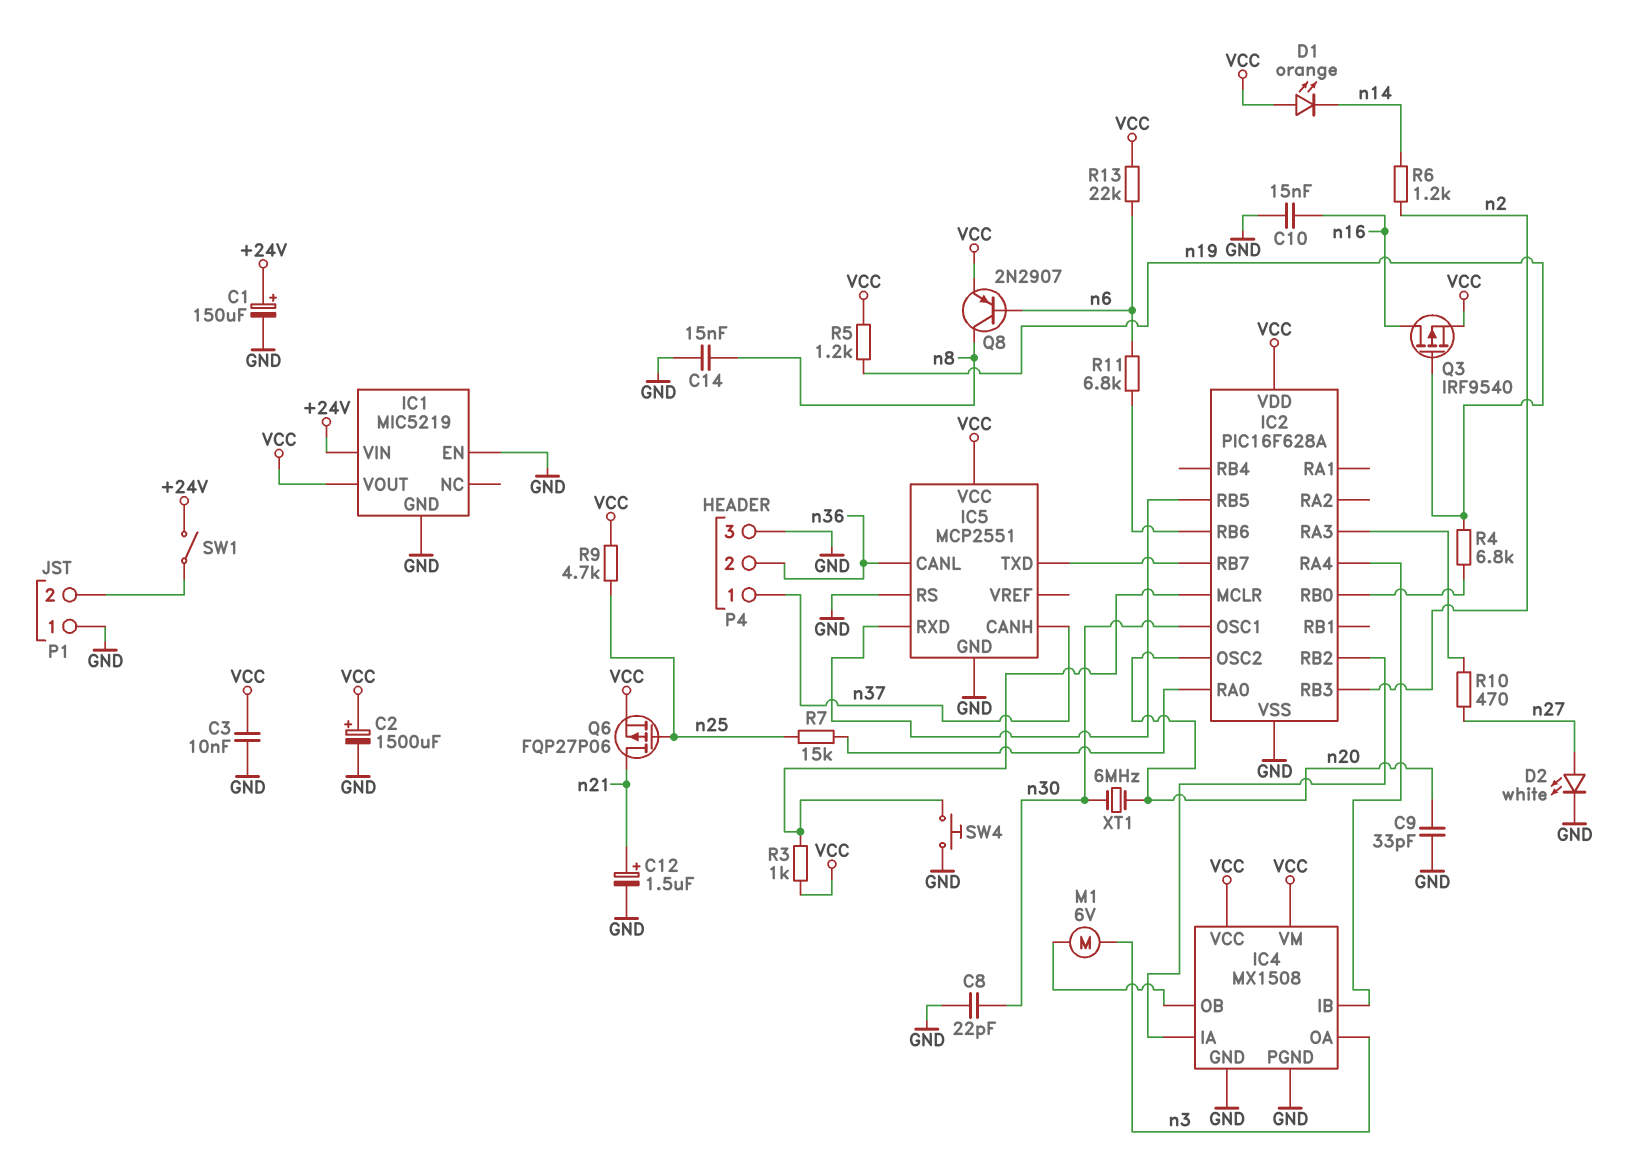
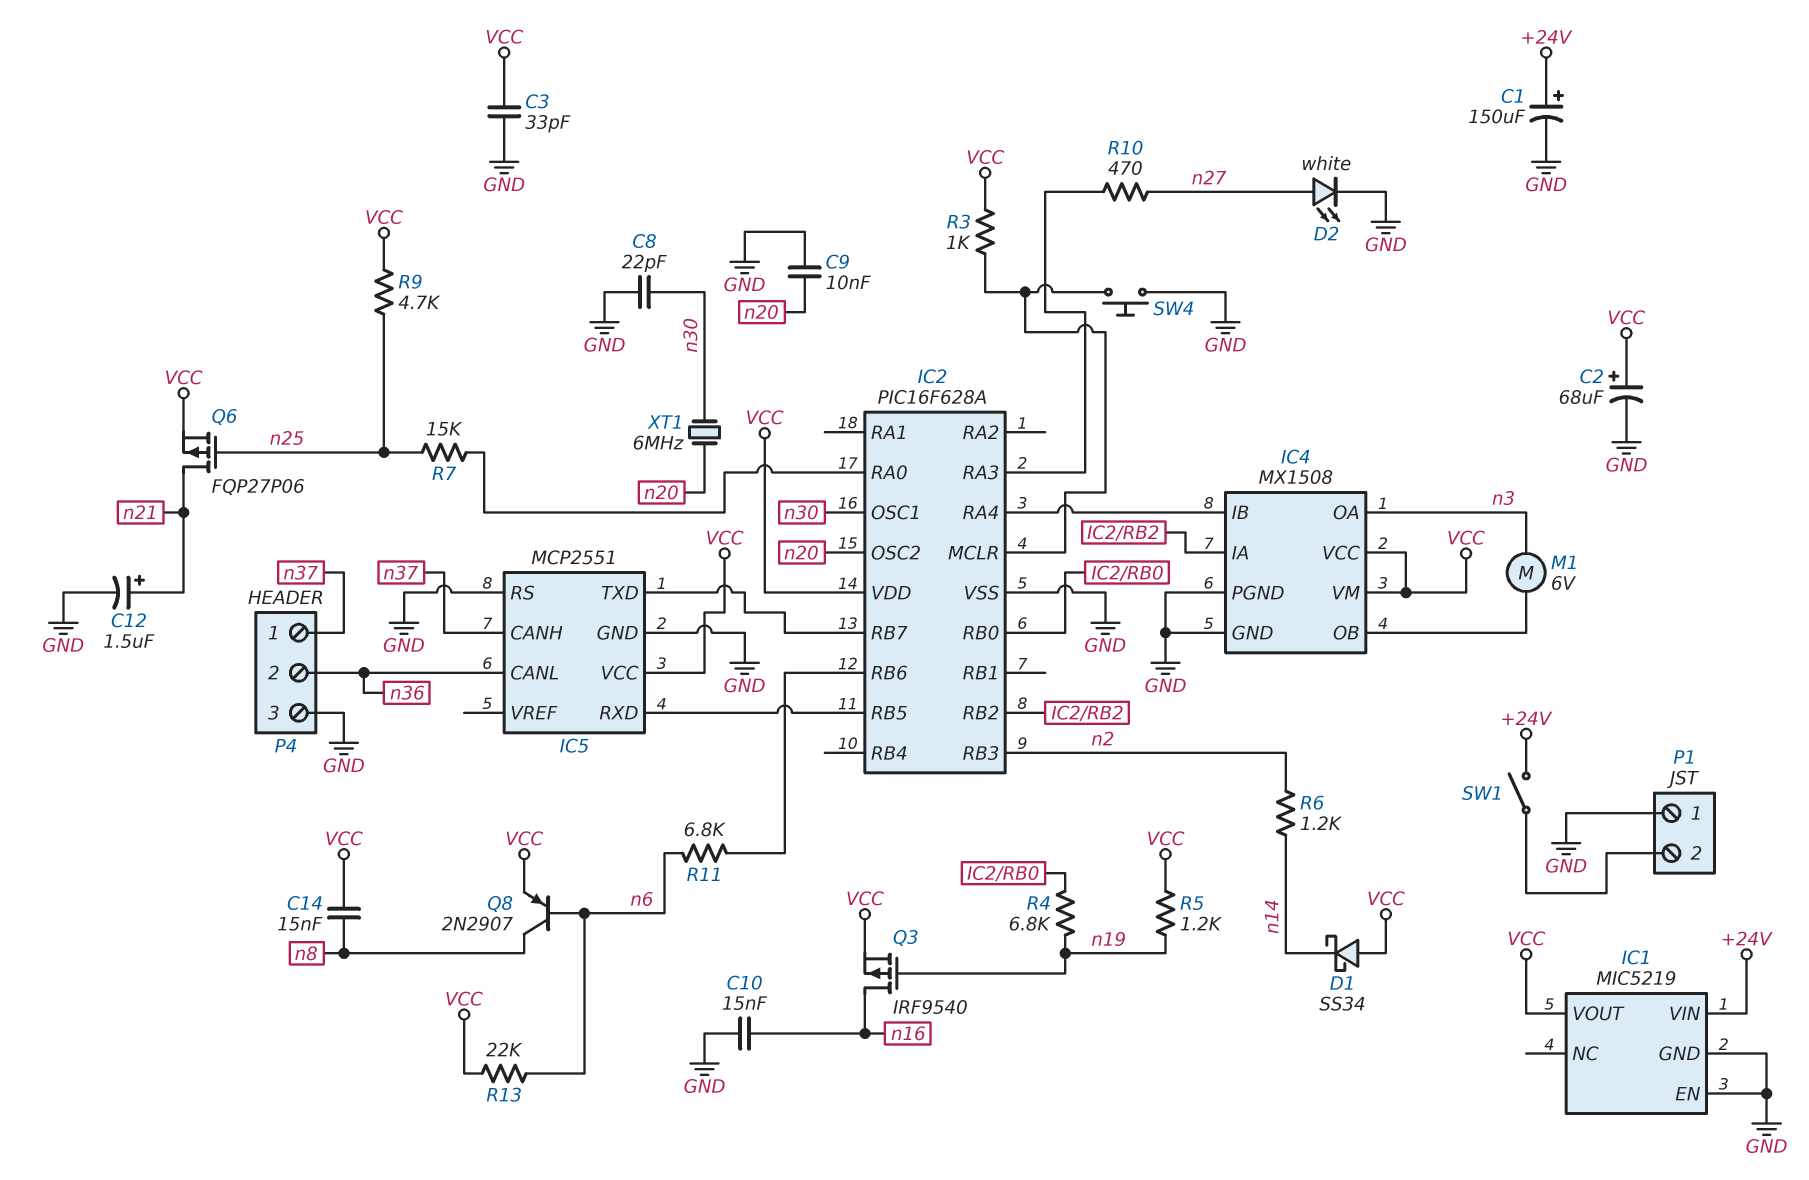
C2: 1500uF (plus VCC, minus GND) -> 68uF (plus VCC, minus GND)
C3: 10nF (GND, VCC) -> 33pF (GND, VCC)
C9: 33pF (GND, n20) -> 10nF (GND, n20)
C14: 15nF (GND, n8) -> 15nF (VCC, n8)
D1: LED orange (A VCC, K n14) -> schottky SS34 (A VCC, K n14)

